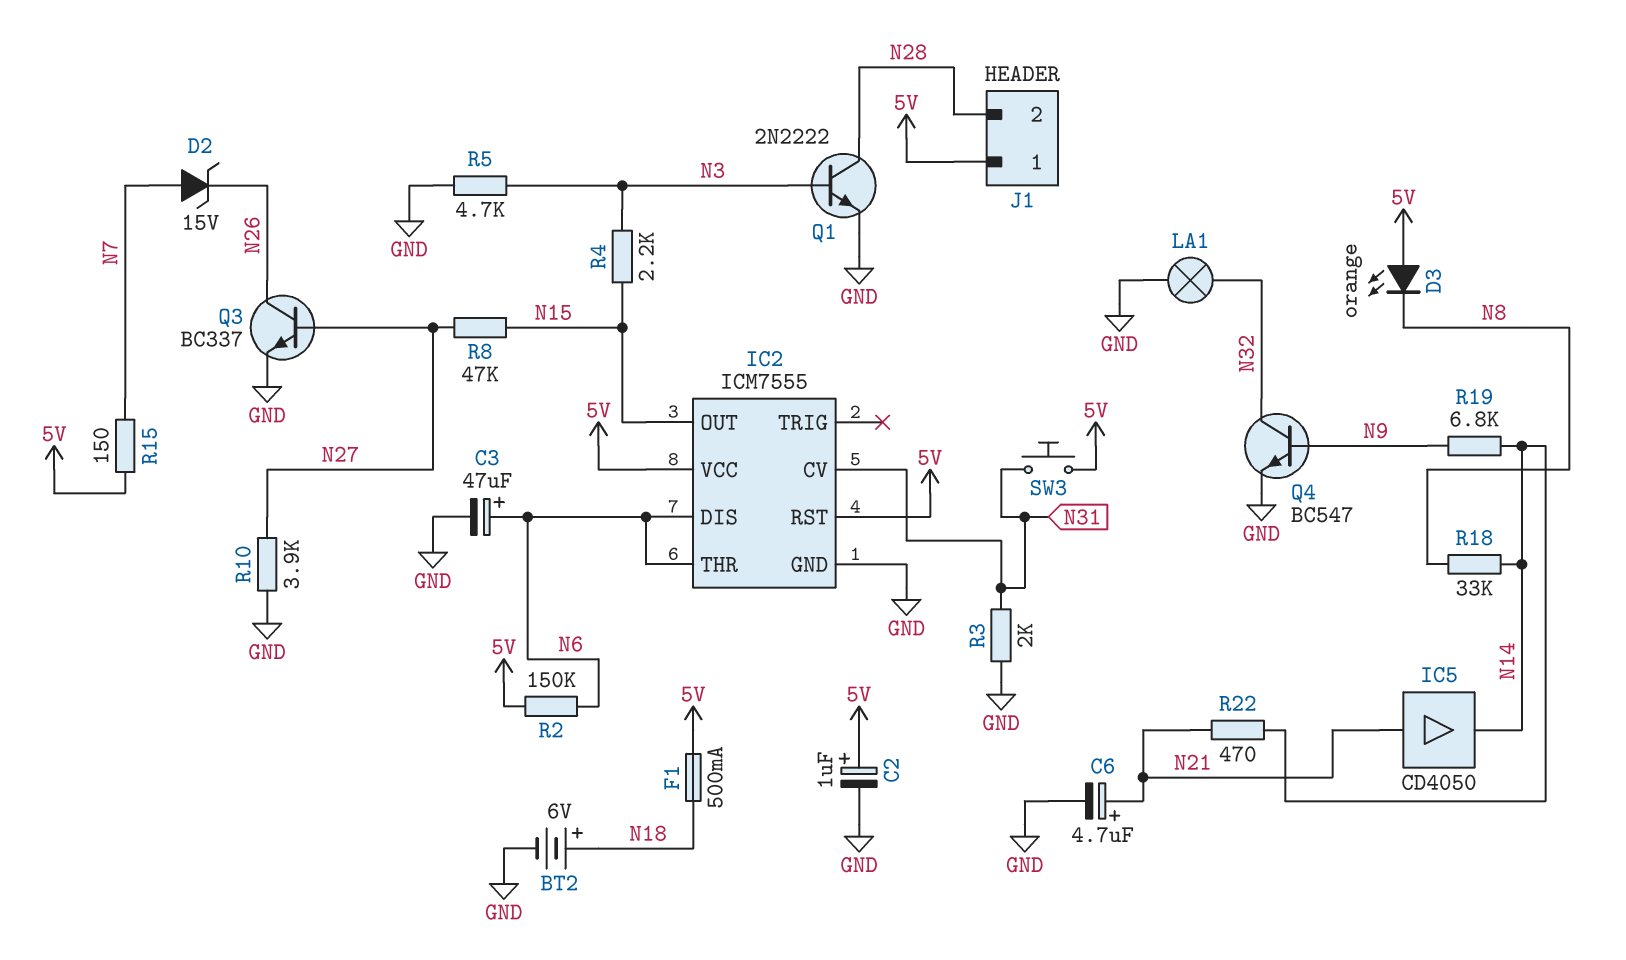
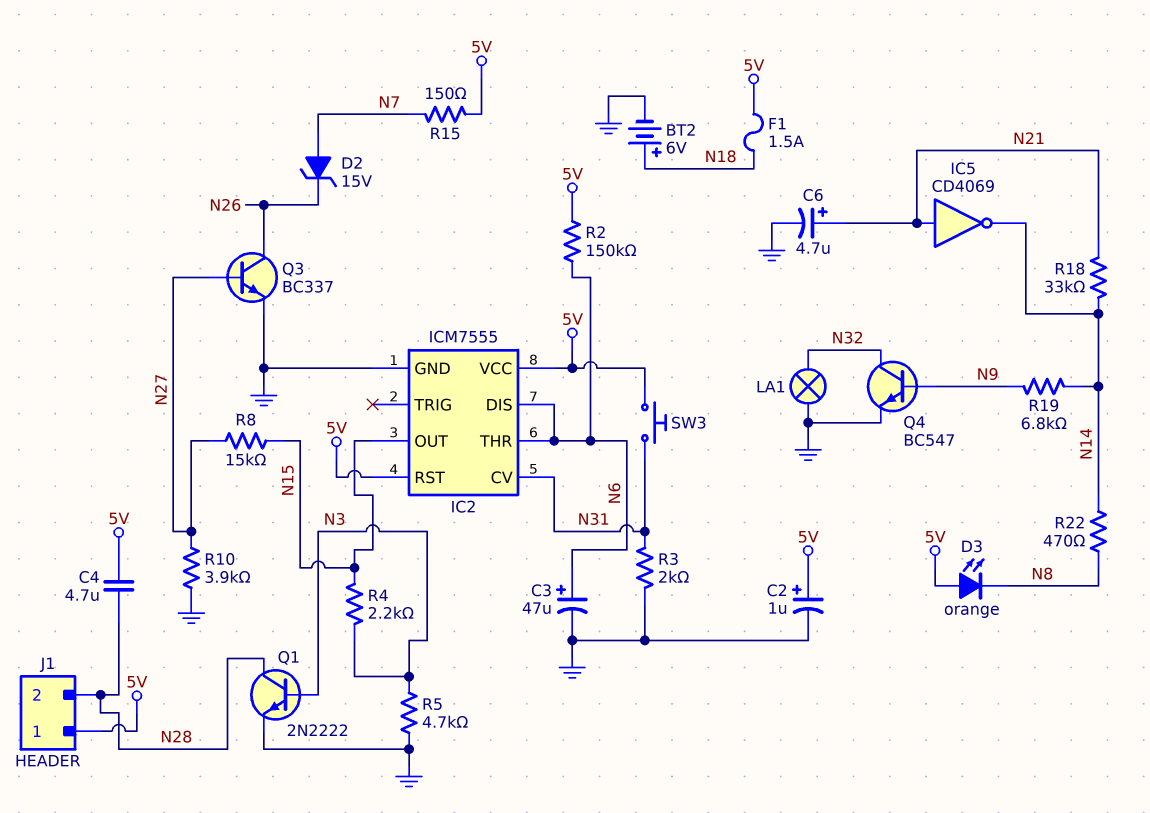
C4: none -> 4.7uF (5V, N28)
F1: 500mA (5V, N18) -> 1.5A (5V, N18)
IC5: buffer CD4050 (in N21, out N14) -> NOT CD4069 (in N21, out N14)
R8: 47k (N15, N27) -> 15k (N15, N27)
R18: 33k (N8, N14) -> 33k (N14, N21)
R22: 470 (N14, N21) -> 470 (N8, N14)

